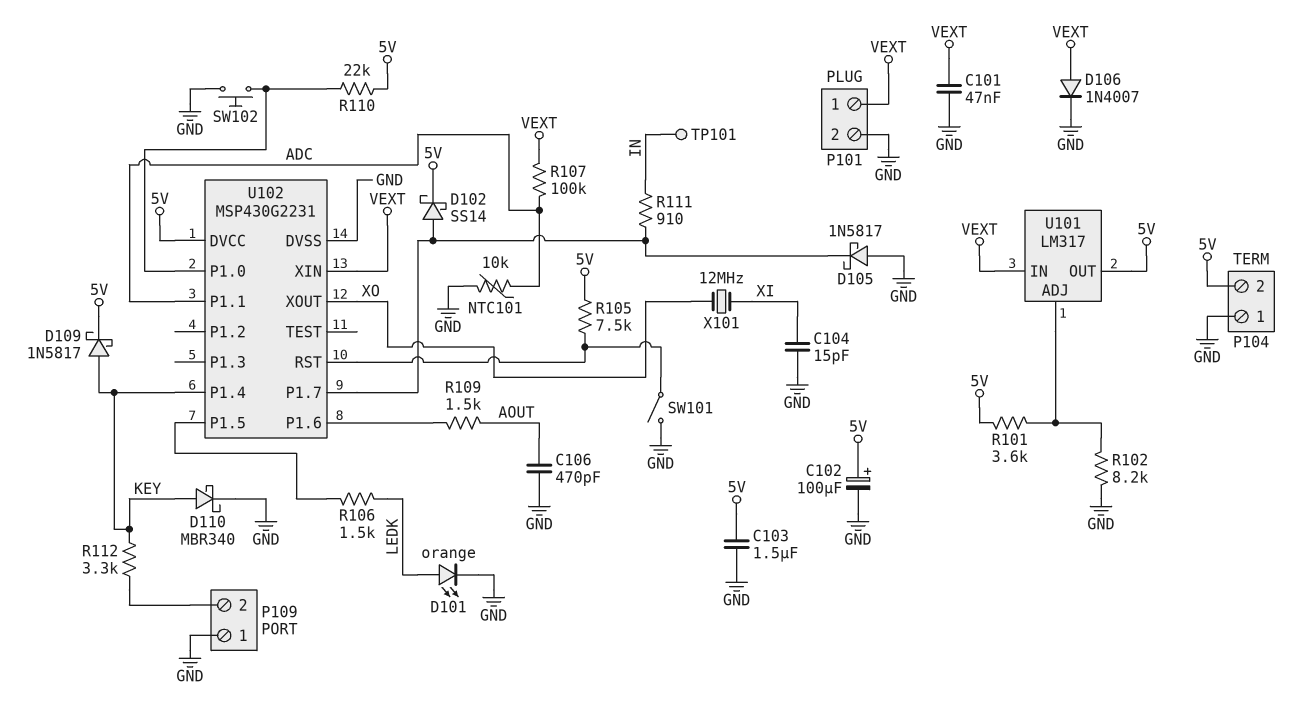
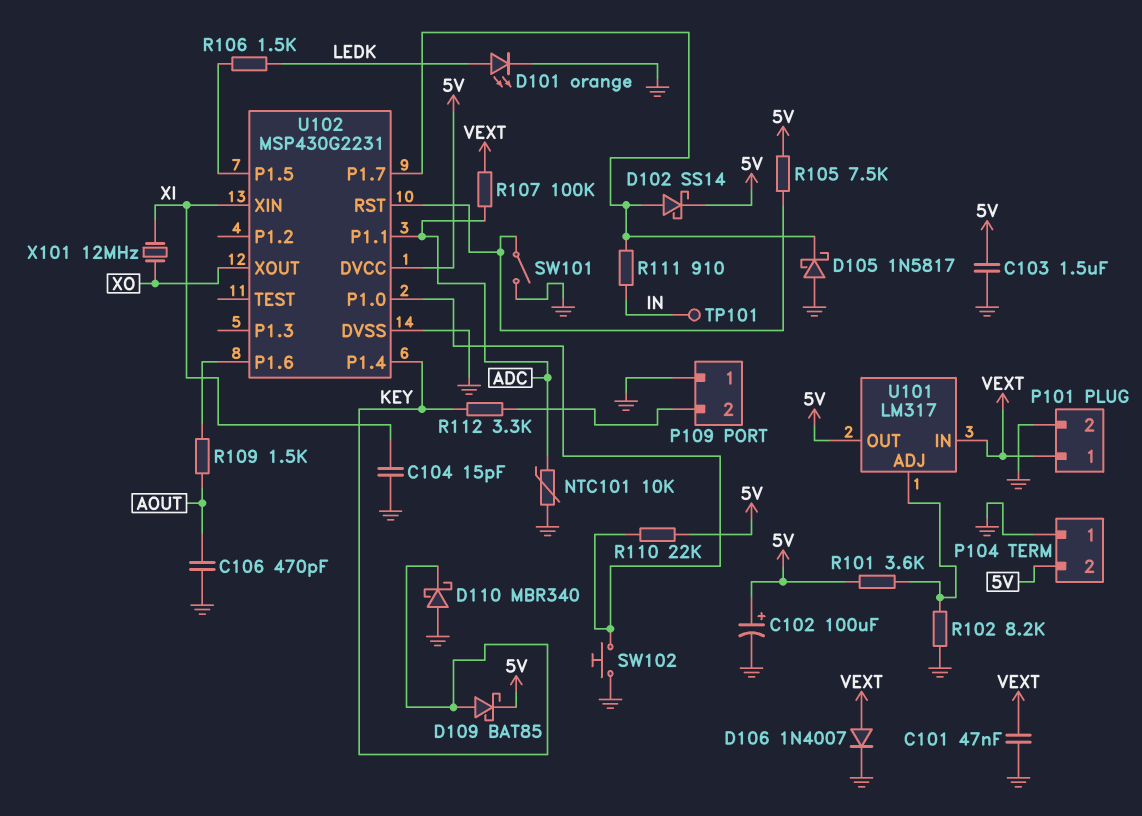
D109: schottky 1N5817 (A KEY, K 5V) -> schottky BAT85 (A KEY, K 5V)
D110: schottky MBR340 (A KEY, K GND) -> schottky MBR340 (A GND, K KEY)
U102 pin XIN: VEXT -> XI

